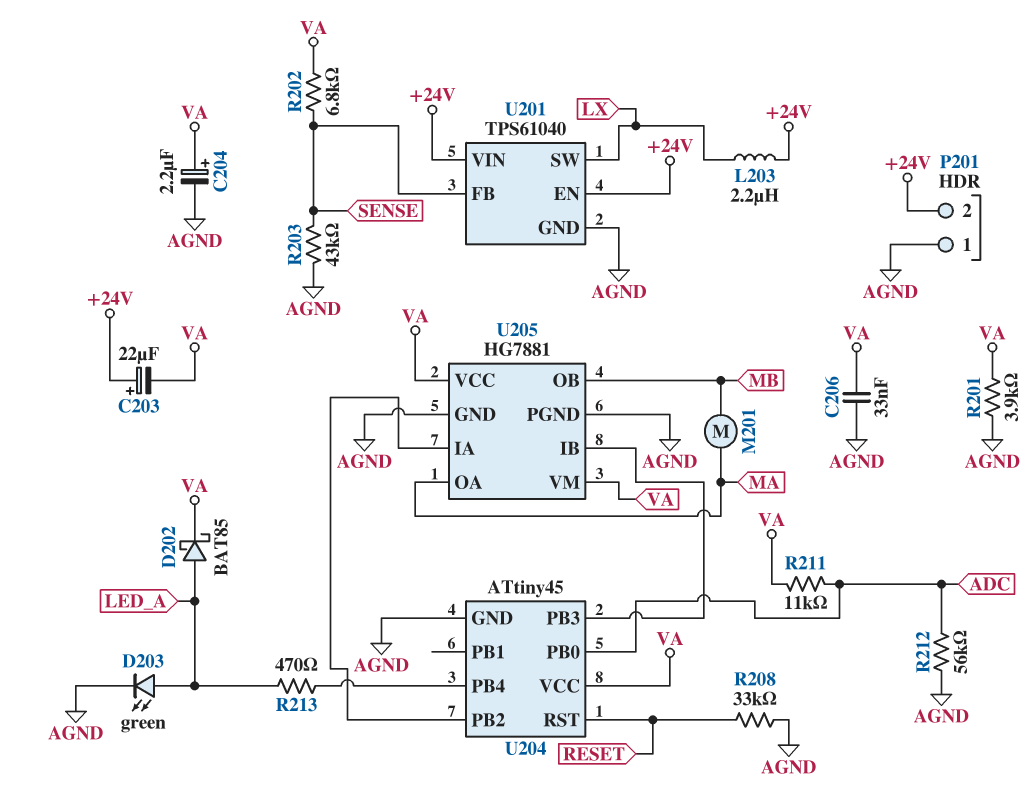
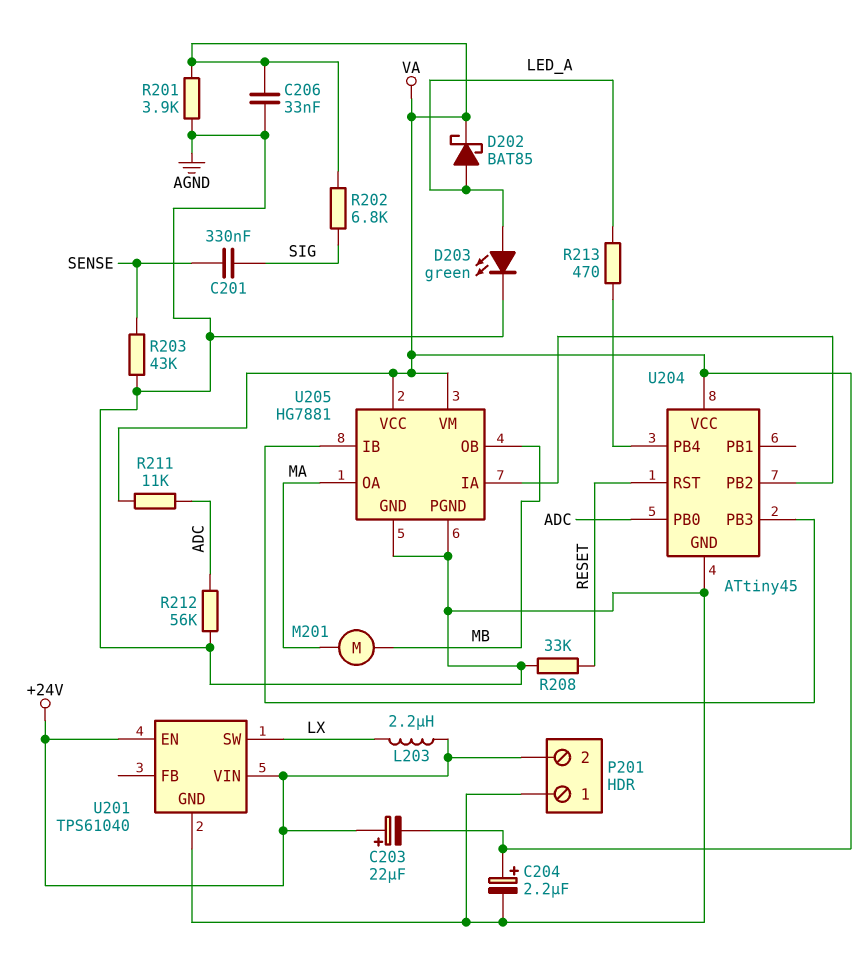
C201: none -> 330nF (SENSE, SIG)
R202: 6.8k (SENSE, VA) -> 6.8k (SIG, VA)
U201 pin FB: SENSE -> none

